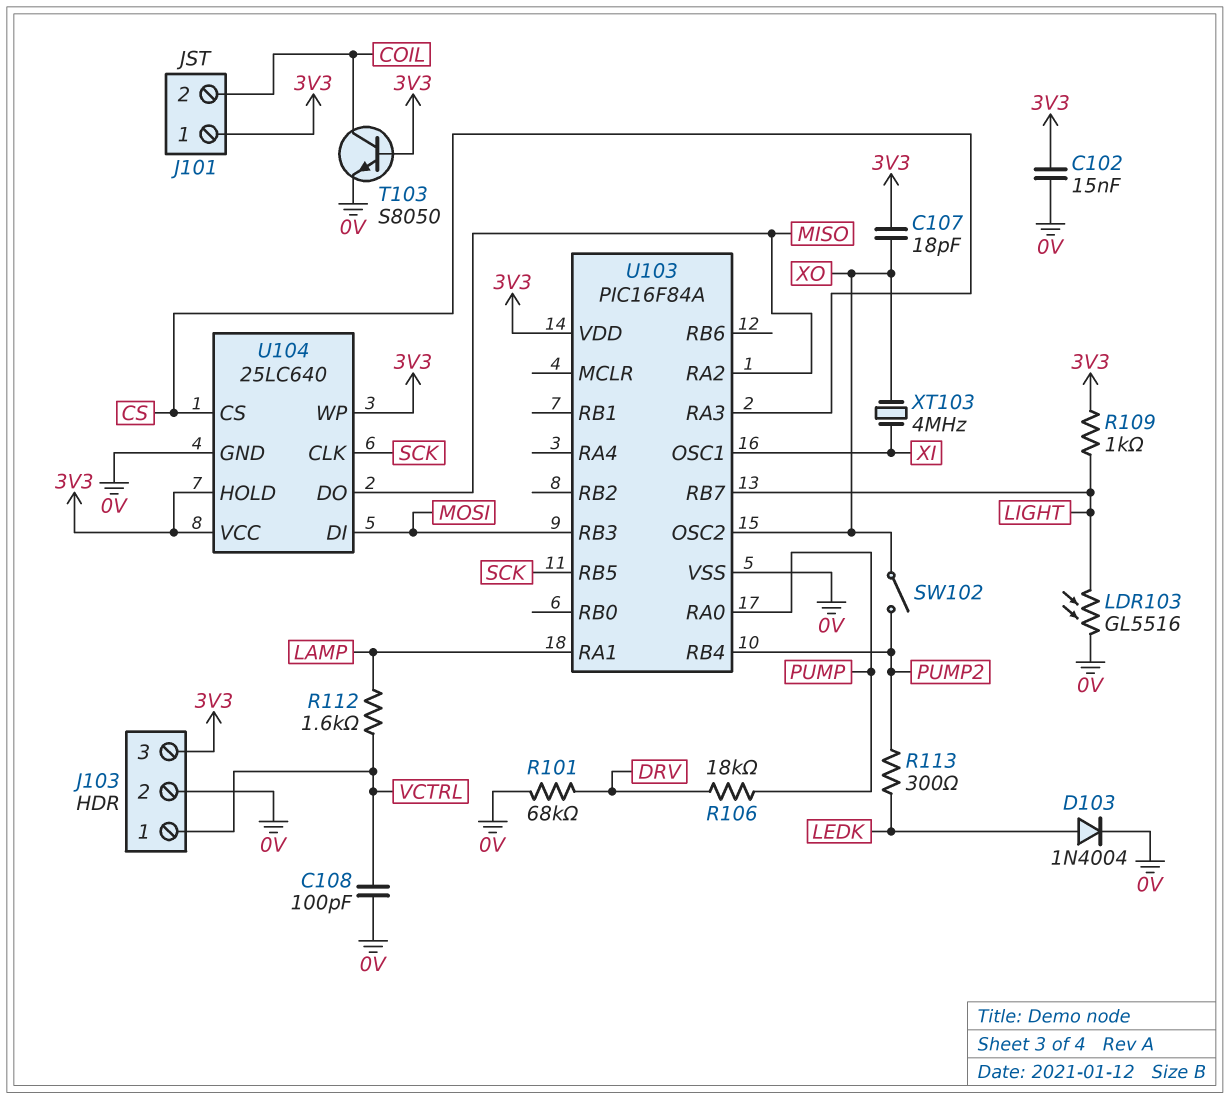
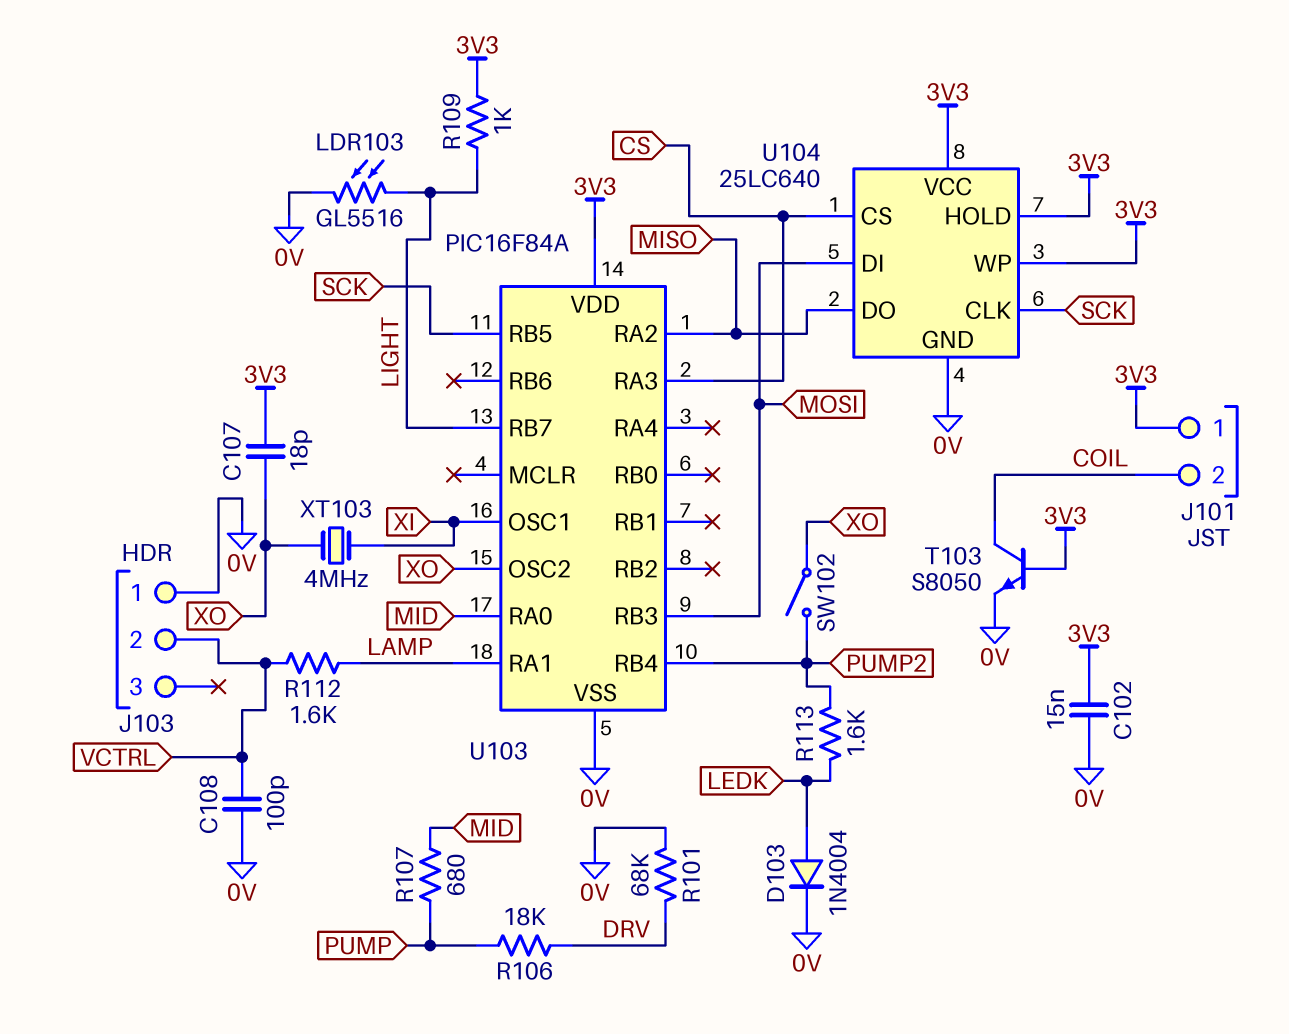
J103 pin 1: VCTRL -> 0V
J103 pin 2: 0V -> VCTRL
J103 pin 3: 3V3 -> none
R107: none -> 680 (MID, PUMP)
R113: 300 (LEDK, PUMP2) -> 1.6k (LEDK, PUMP2)
U103 pin RA0: PUMP -> MID

